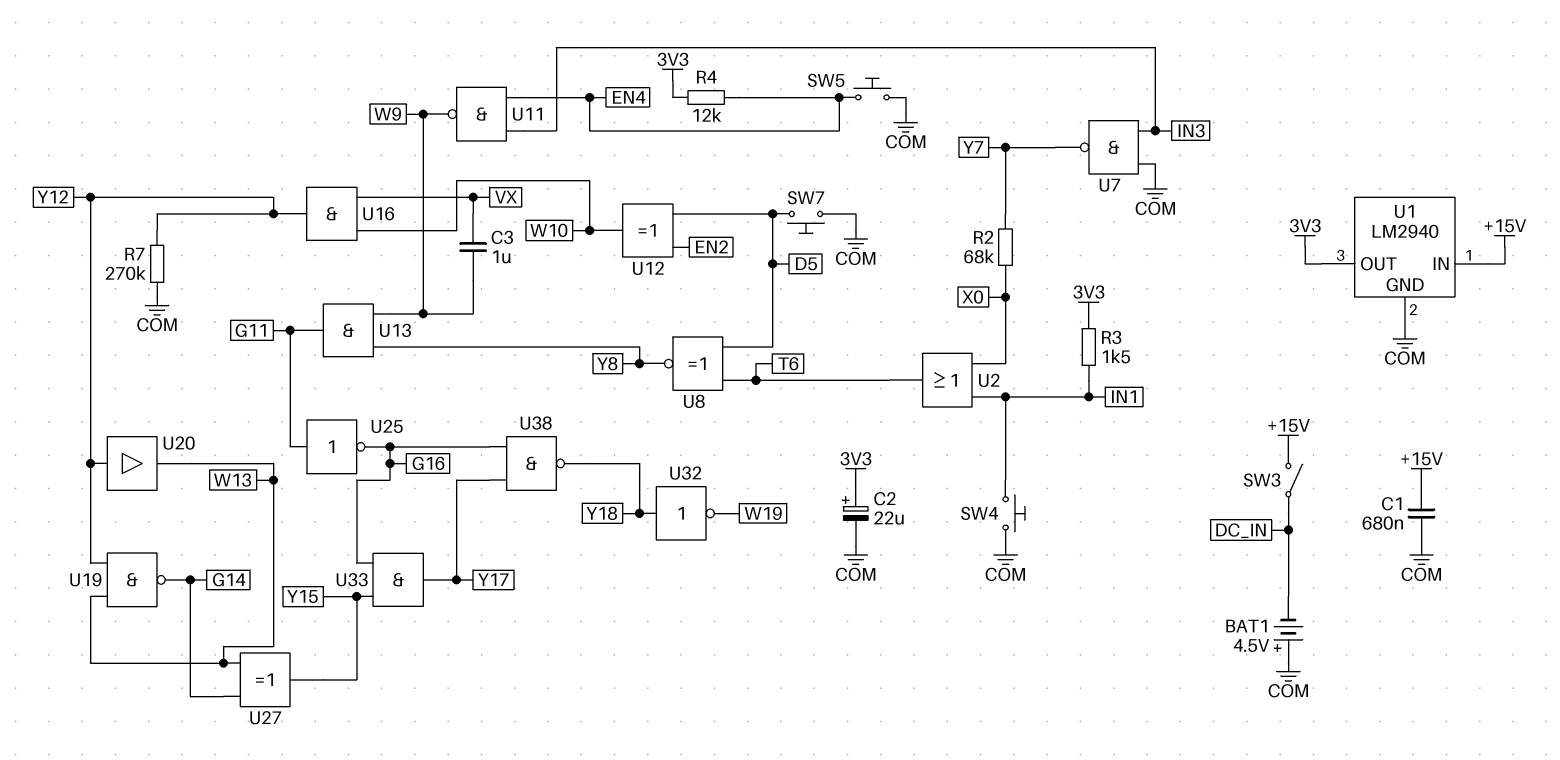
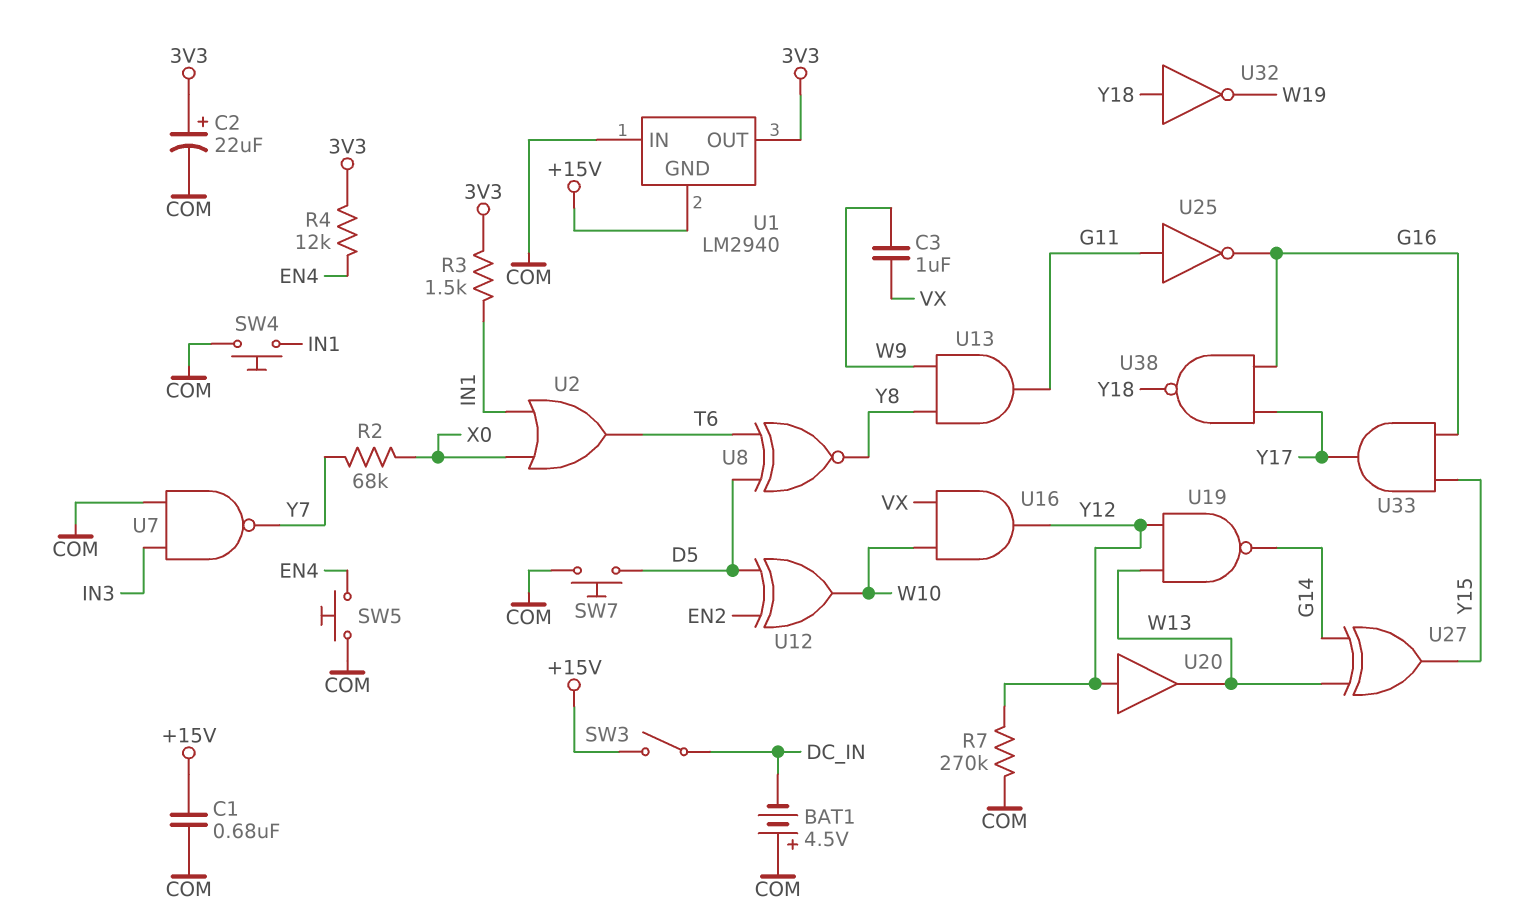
U1 pin GND: COM -> +15V
U1 pin IN: +15V -> COM
U11: NAND (in EN4, in IN3, out W9) -> none

